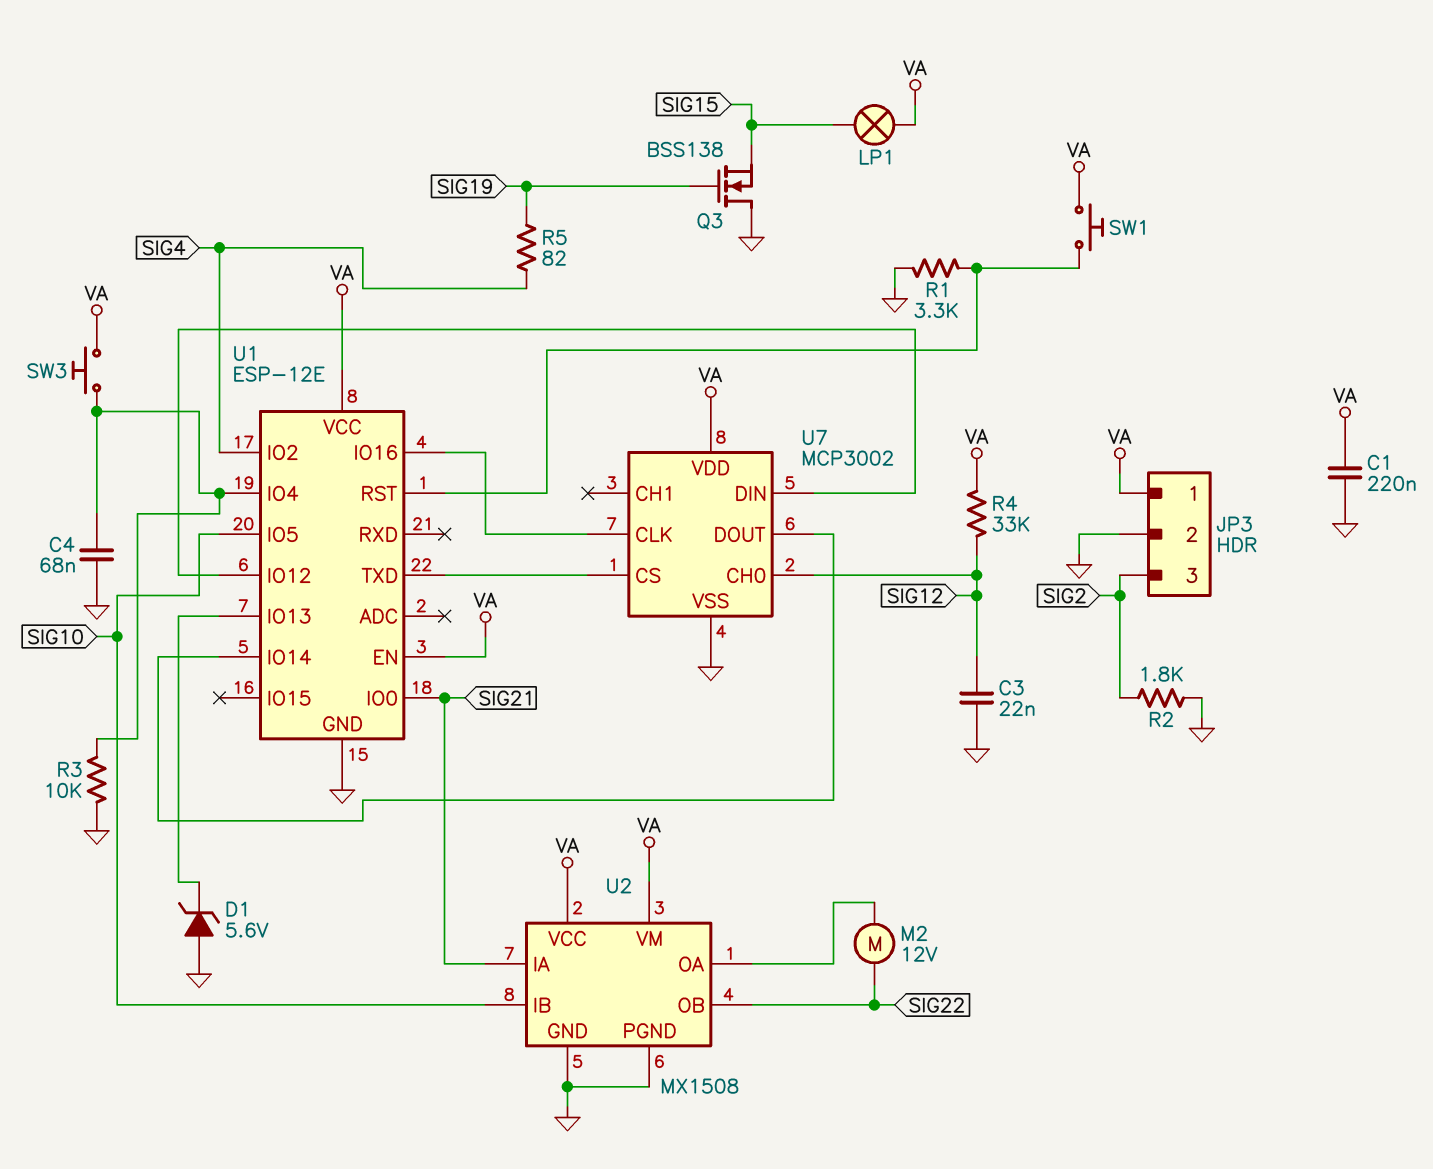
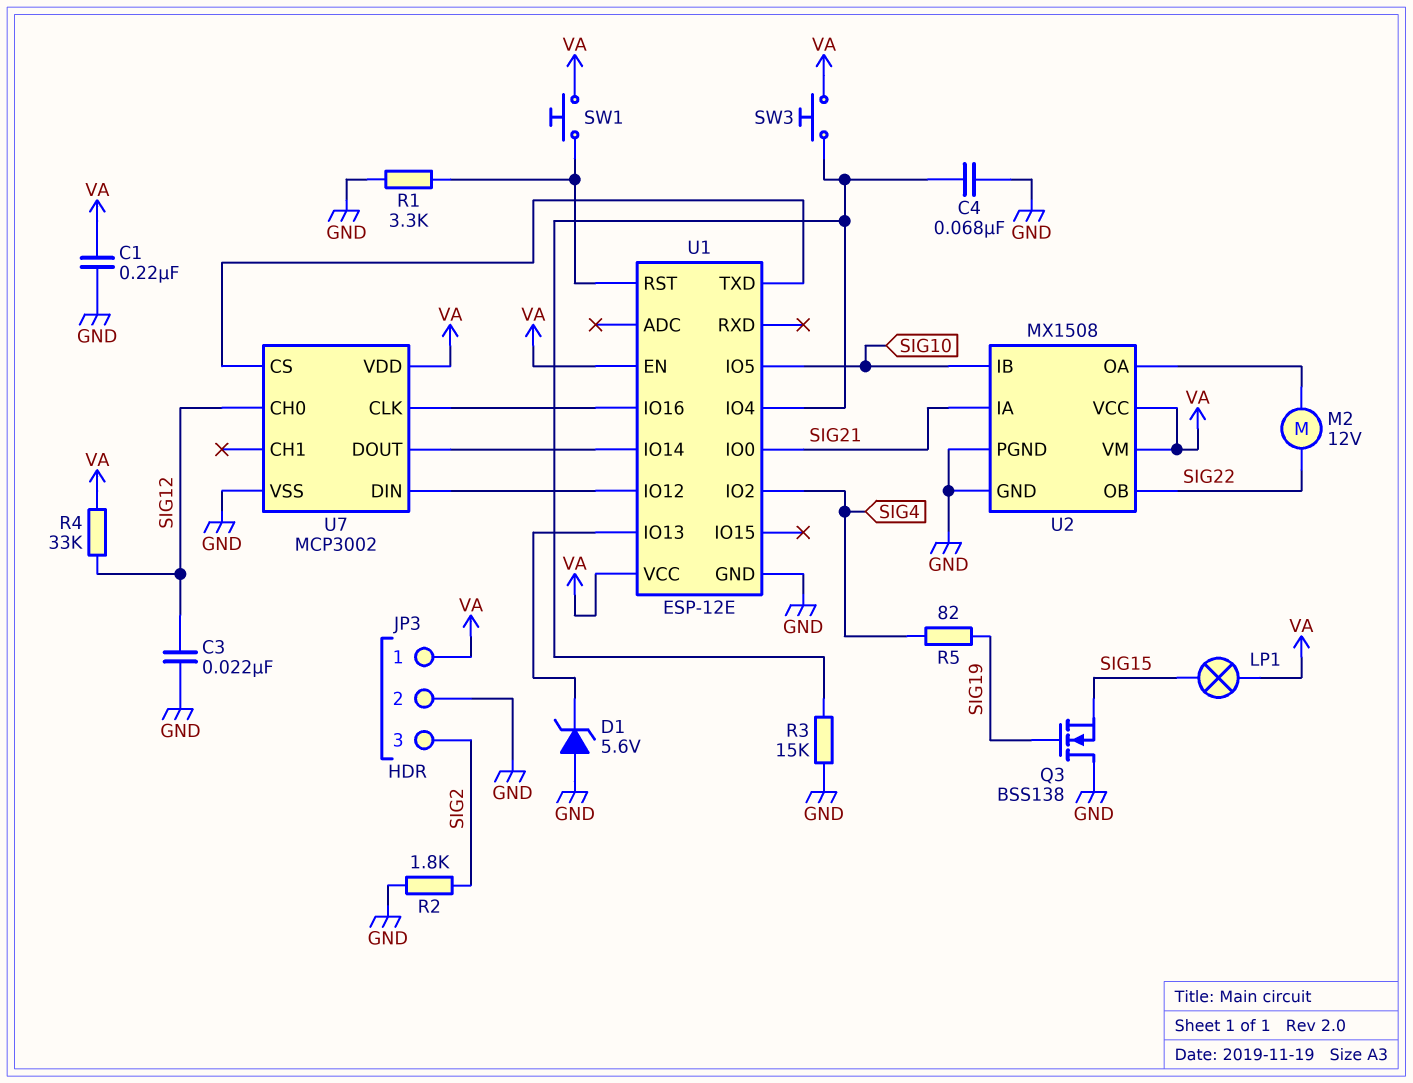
R3: 10k (GND, U1/IO4) -> 15k (GND, U1/IO4)

